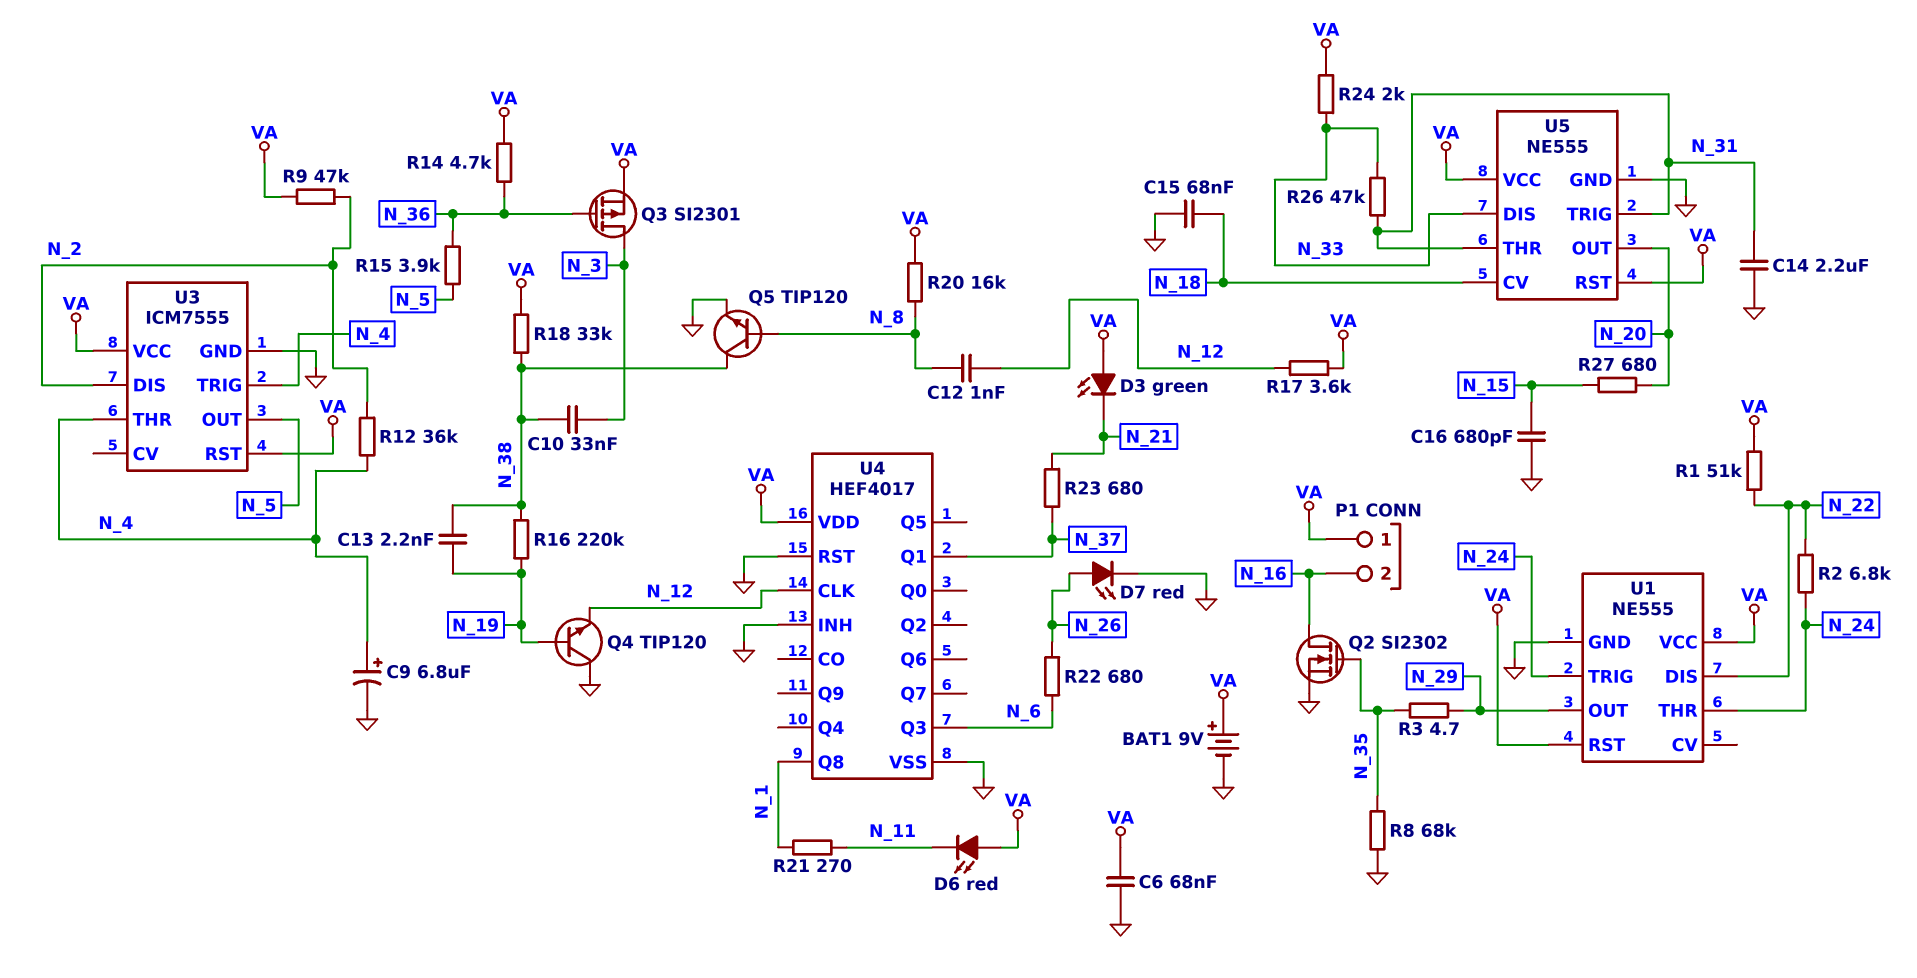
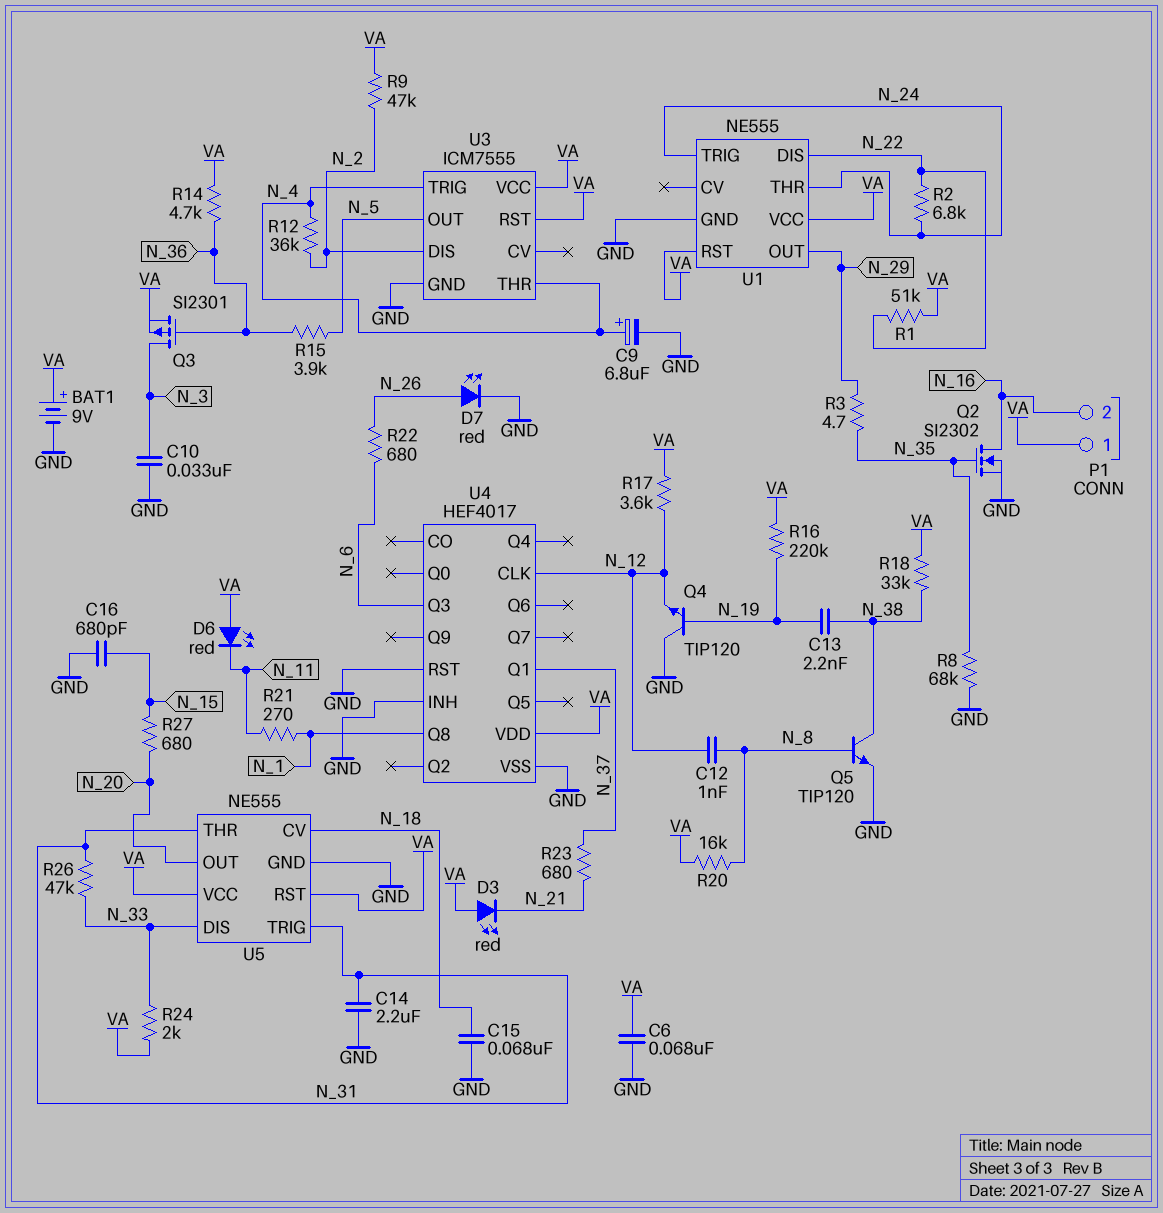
C10: 33nF (N_3, N_38) -> 33nF (GND, N_3)
D3: LED green (A VA, K N_21) -> LED red (A VA, K N_21)
R16: 220k (N_19, N_38) -> 220k (N_19, VA)

